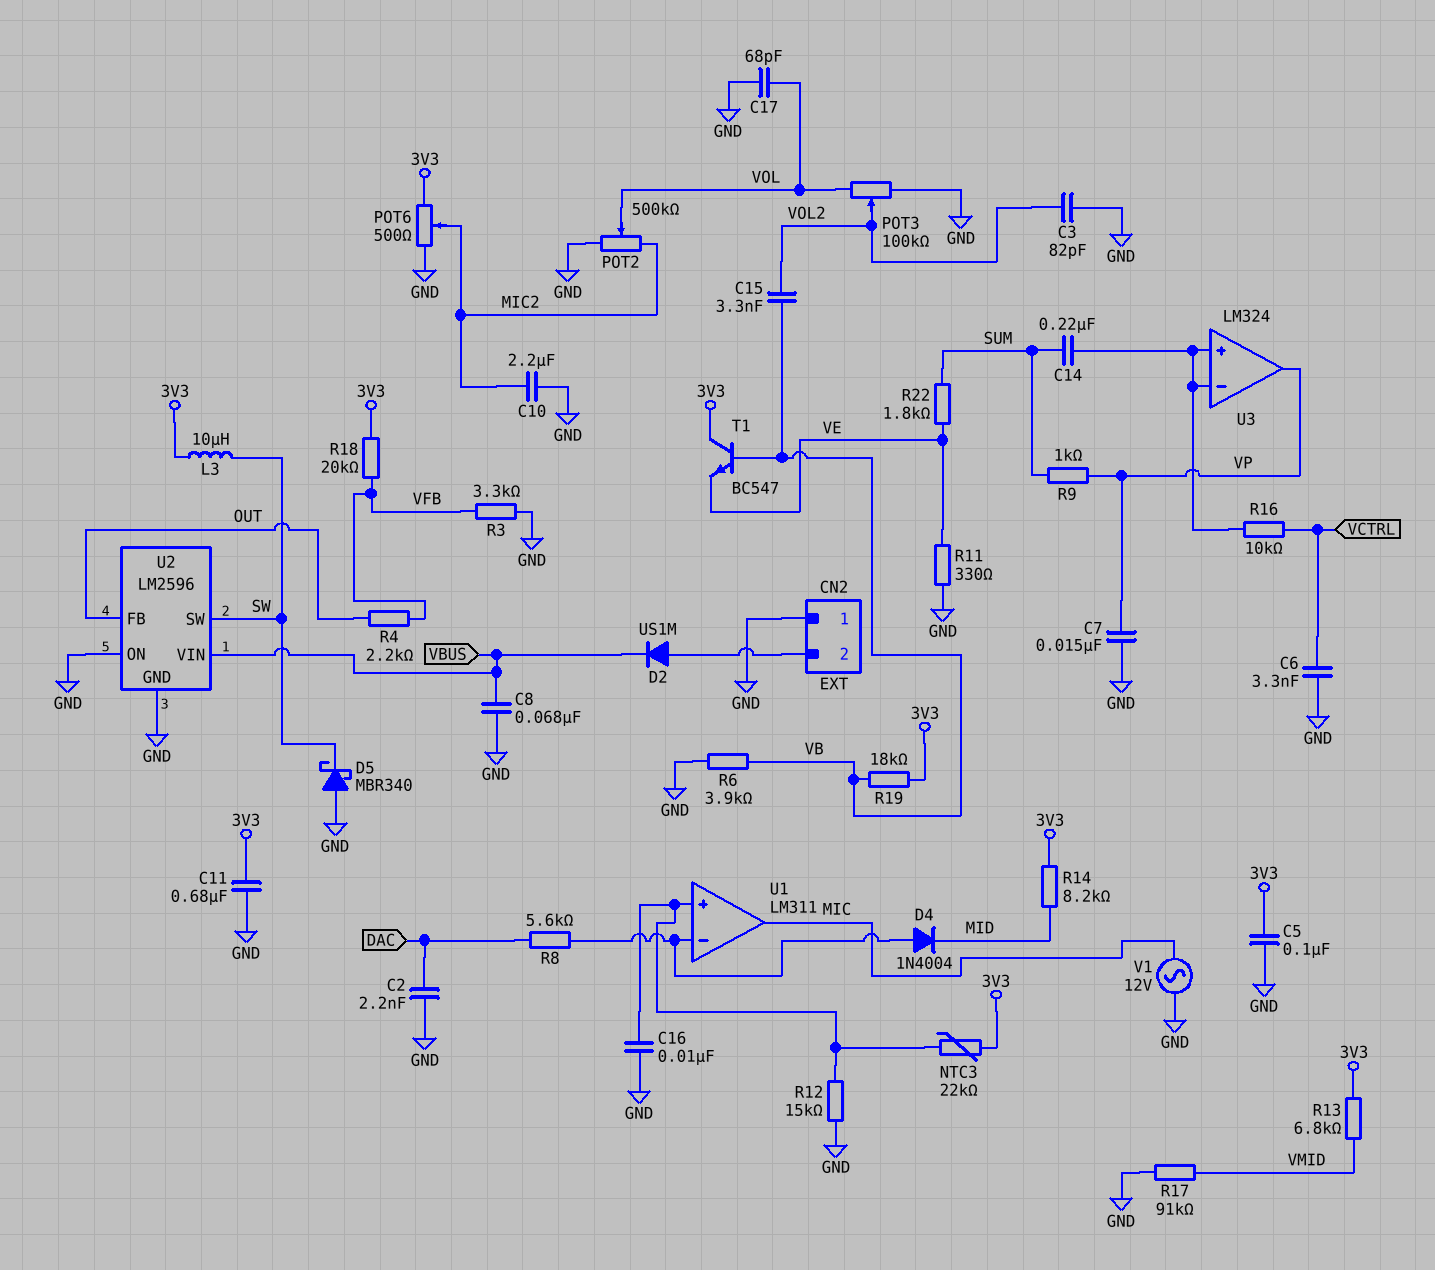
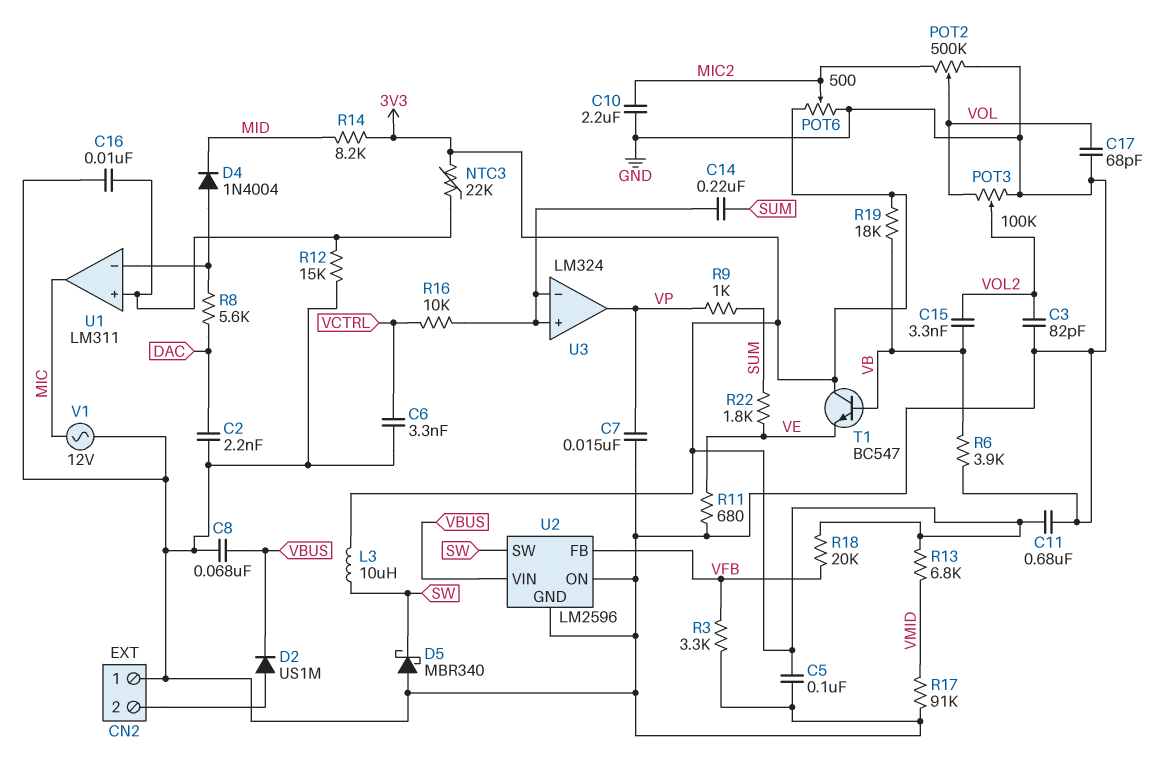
R4: 2.2k (OUT, VFB) -> none
R11: 330 (GND, VE) -> 680 (GND, VE)
U2 pin FB: OUT -> VFB

